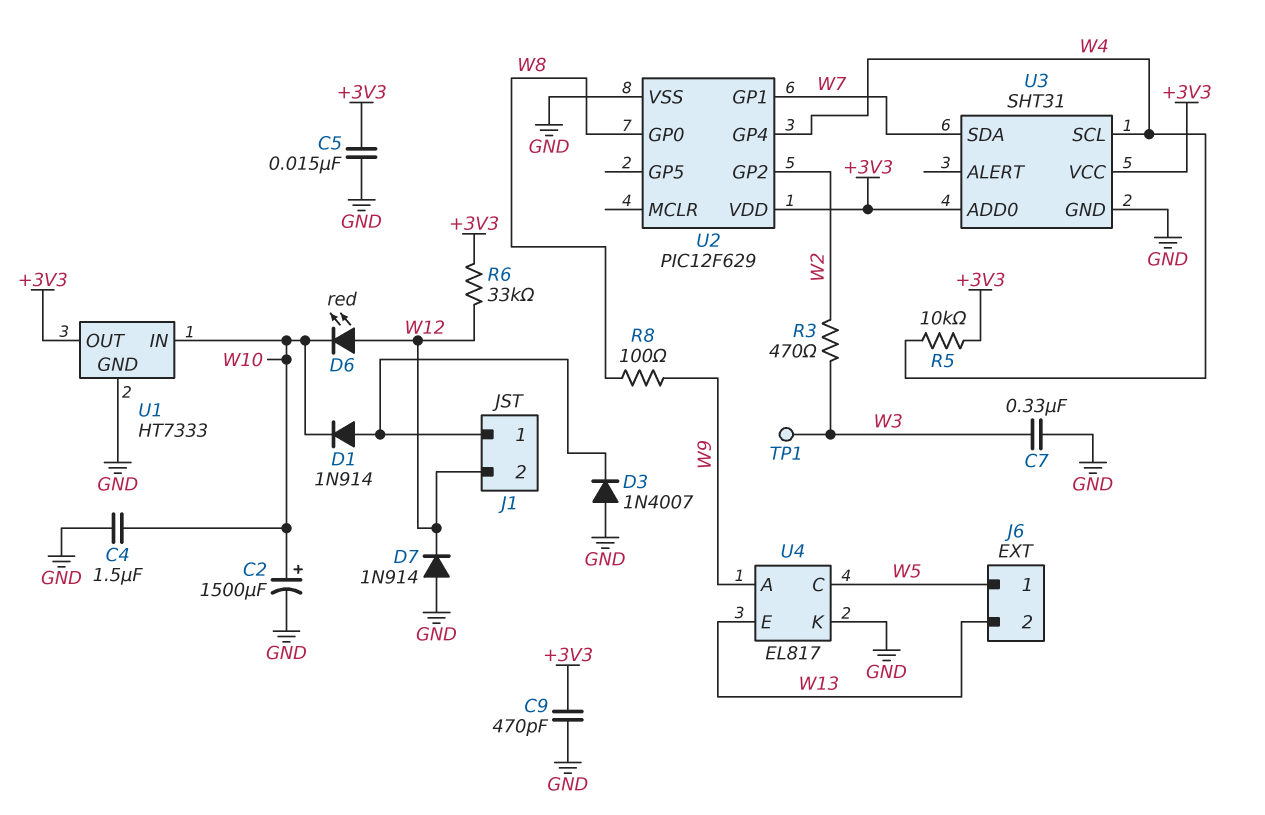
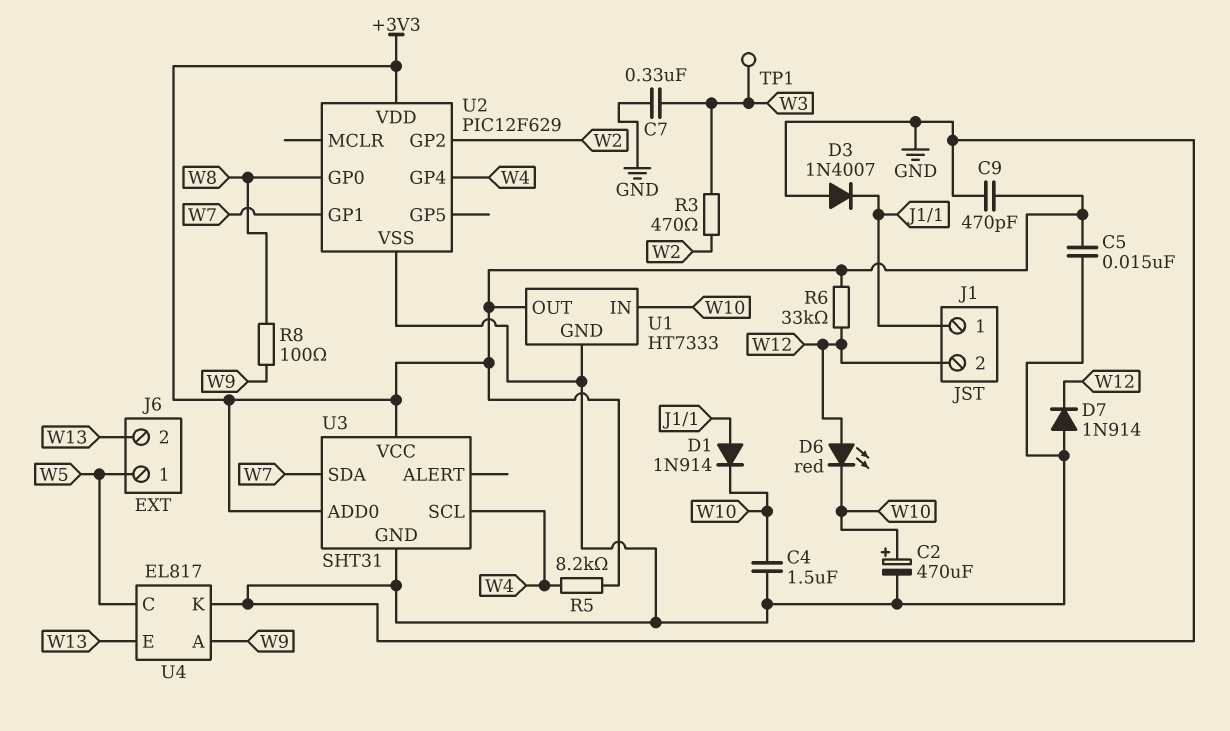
C2: 1500uF (plus W10, minus GND) -> 470uF (plus W10, minus GND)
R5: 10k (+3V3, W4) -> 8.2k (+3V3, W4)

